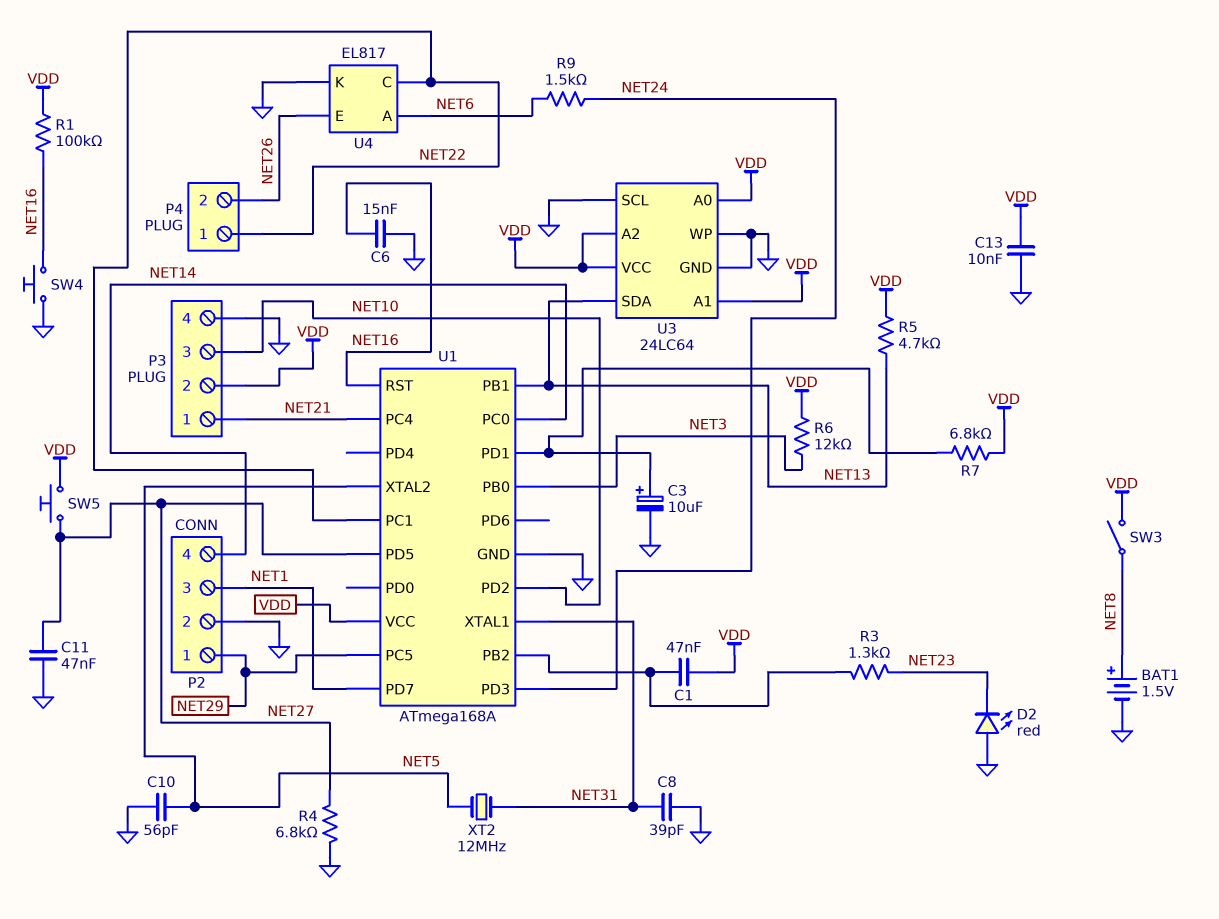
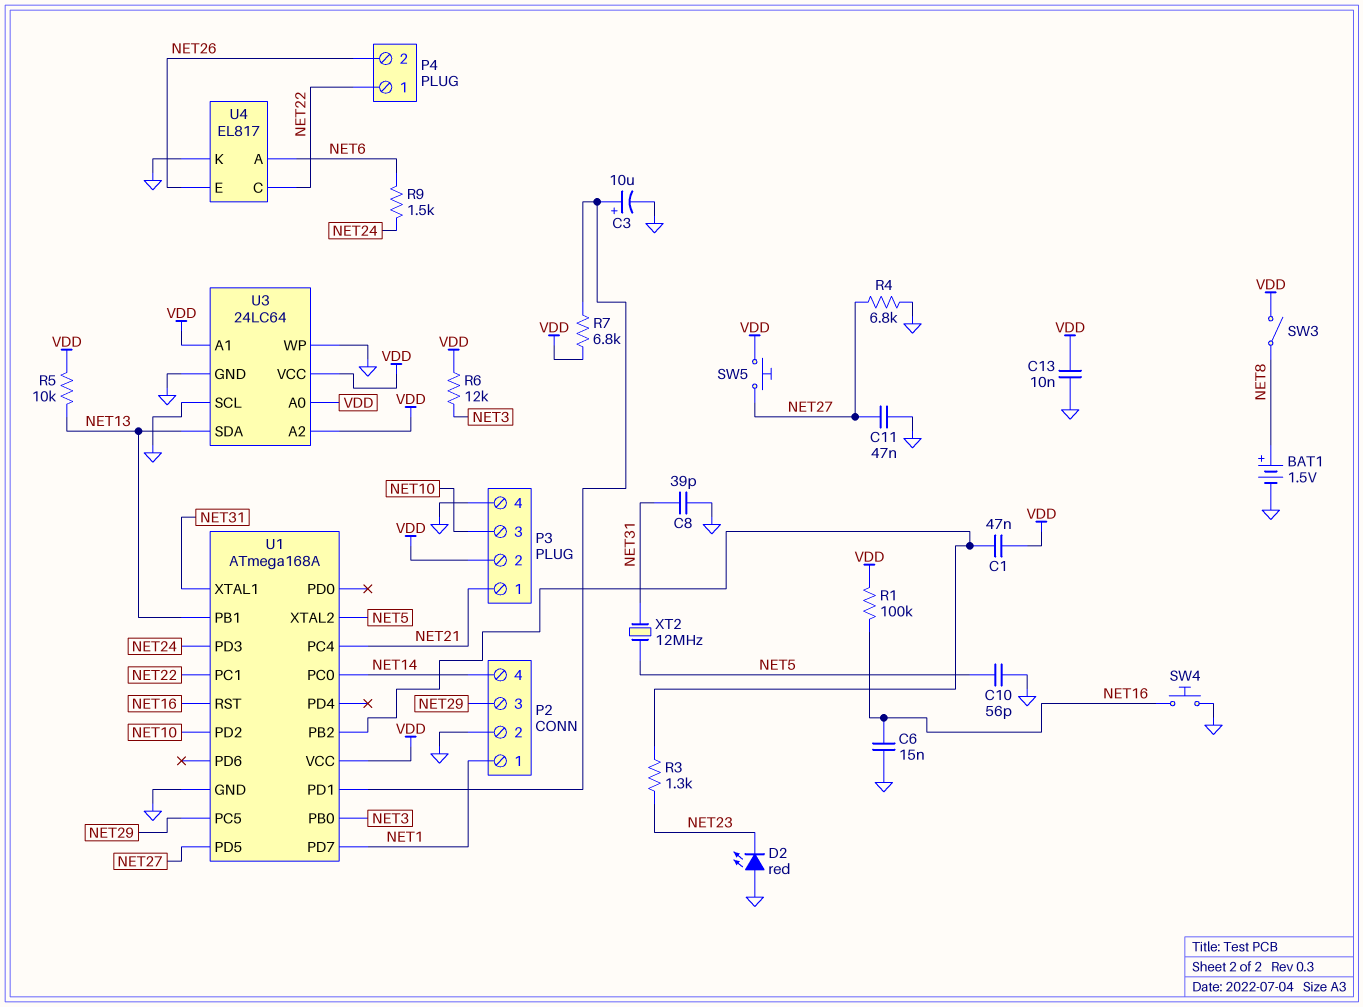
P2 pin 1: NET29 -> NET1
P2 pin 3: NET1 -> NET29
R5: 4.7k (NET13, VDD) -> 10k (NET13, VDD)

